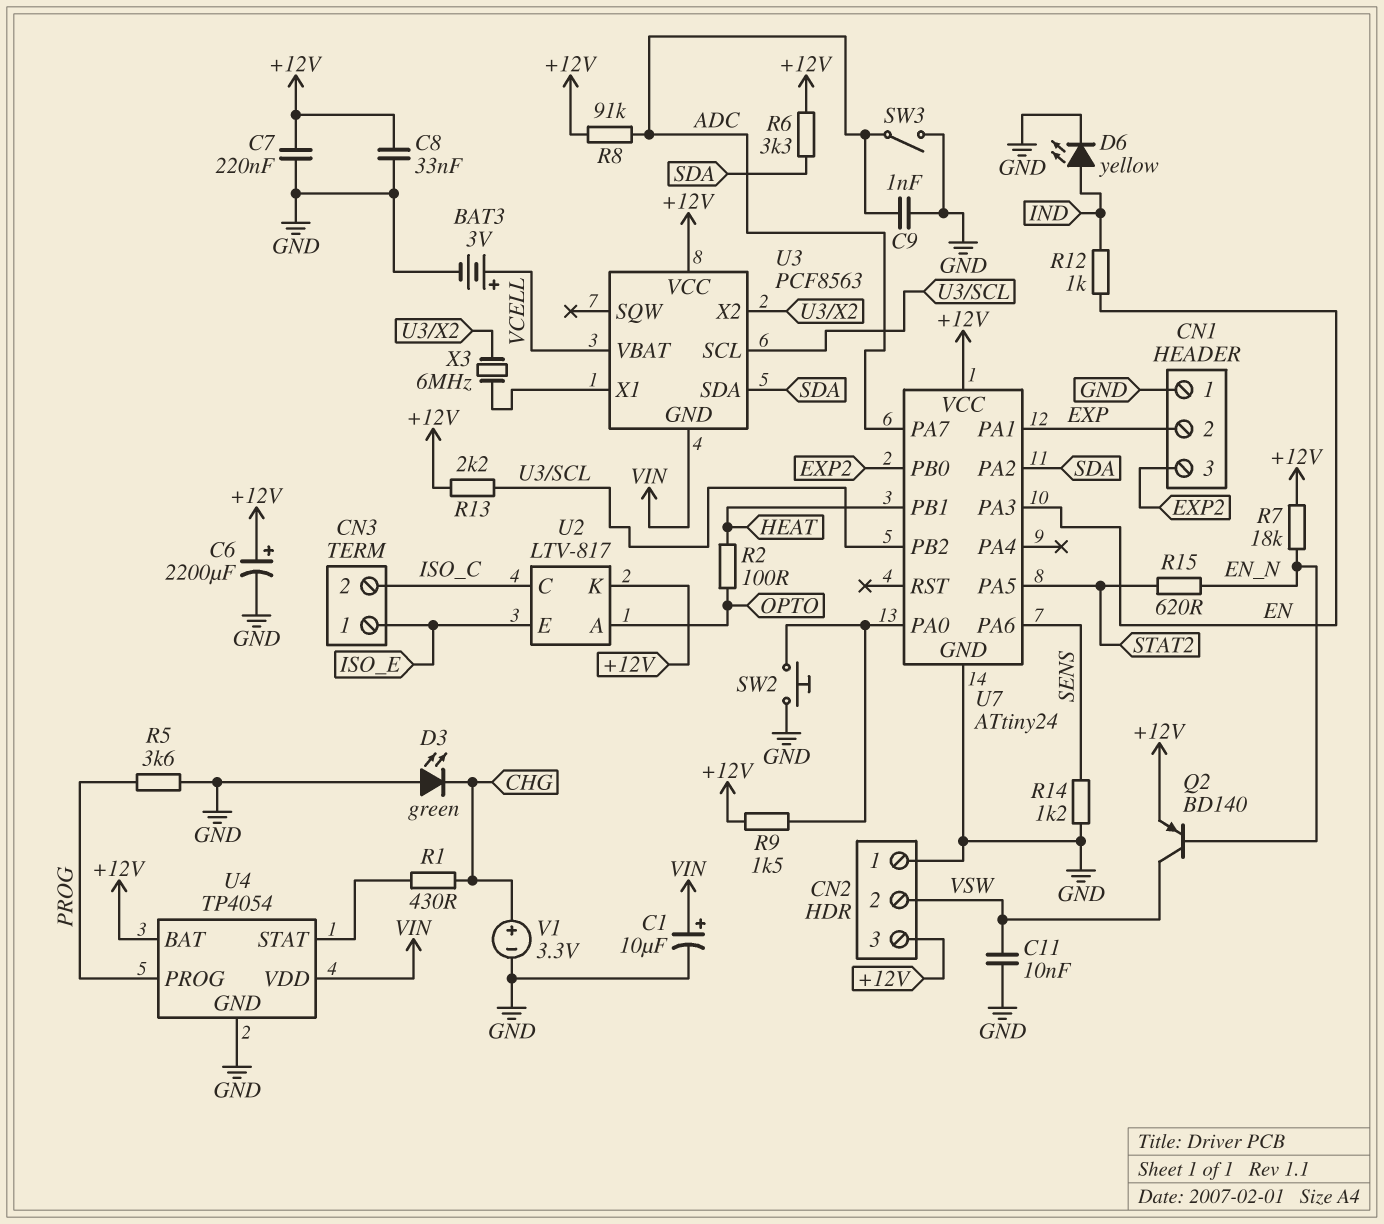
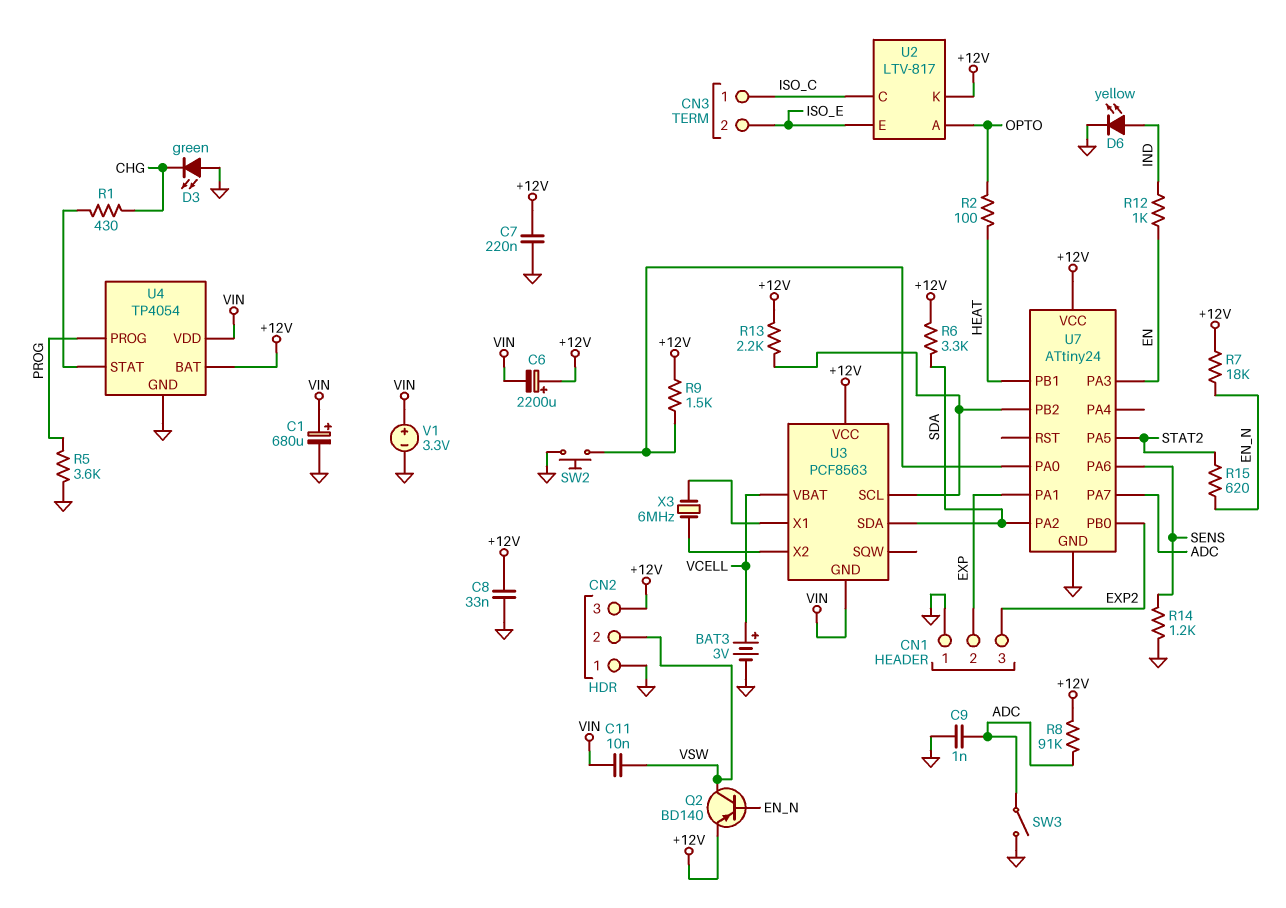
C1: 10uF (plus VIN, minus GND) -> 680uF (plus VIN, minus GND)
C6: 2200uF (plus +12V, minus GND) -> 2200uF (plus +12V, minus VIN)
C11: 10nF (GND, VSW) -> 10nF (VIN, VSW)
CN3 pin 1: ISO_E -> ISO_C
CN3 pin 2: ISO_C -> ISO_E
V1: 3.3V (plus CHG, minus GND) -> 3.3V (plus VIN, minus GND)

